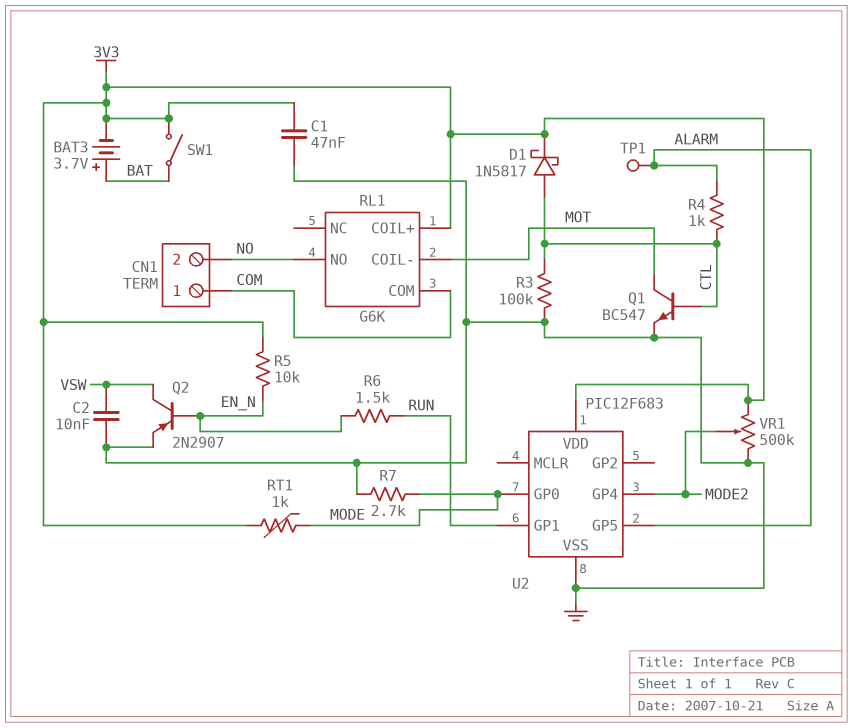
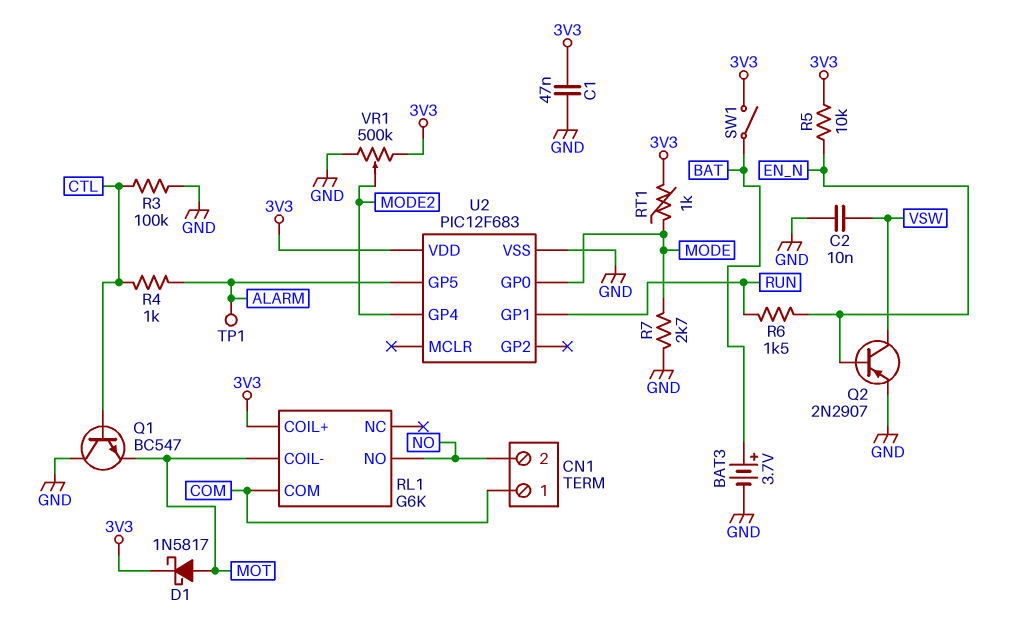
BAT3: 3.7V (plus BAT, minus 3V3) -> 3.7V (plus BAT, minus GND)
D1: schottky 1N5817 (A CTL, K 3V3) -> schottky 1N5817 (A MOT, K 3V3)
Q1: NPN BC547 (B CTL, C MOT, E GND) -> NPN BC547 (B CTL, C GND, E MOT)

